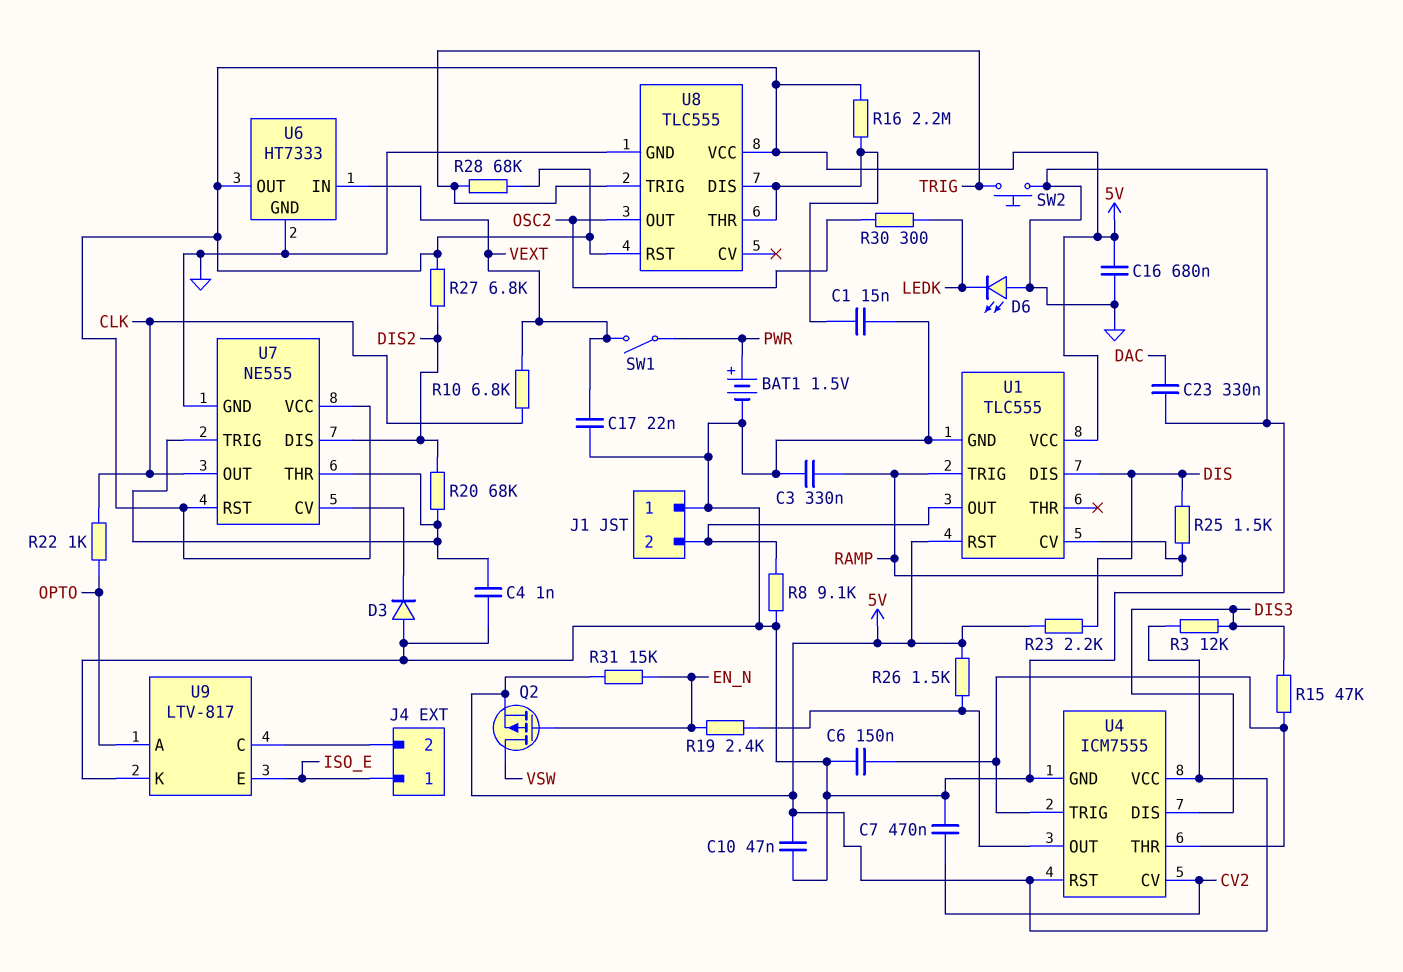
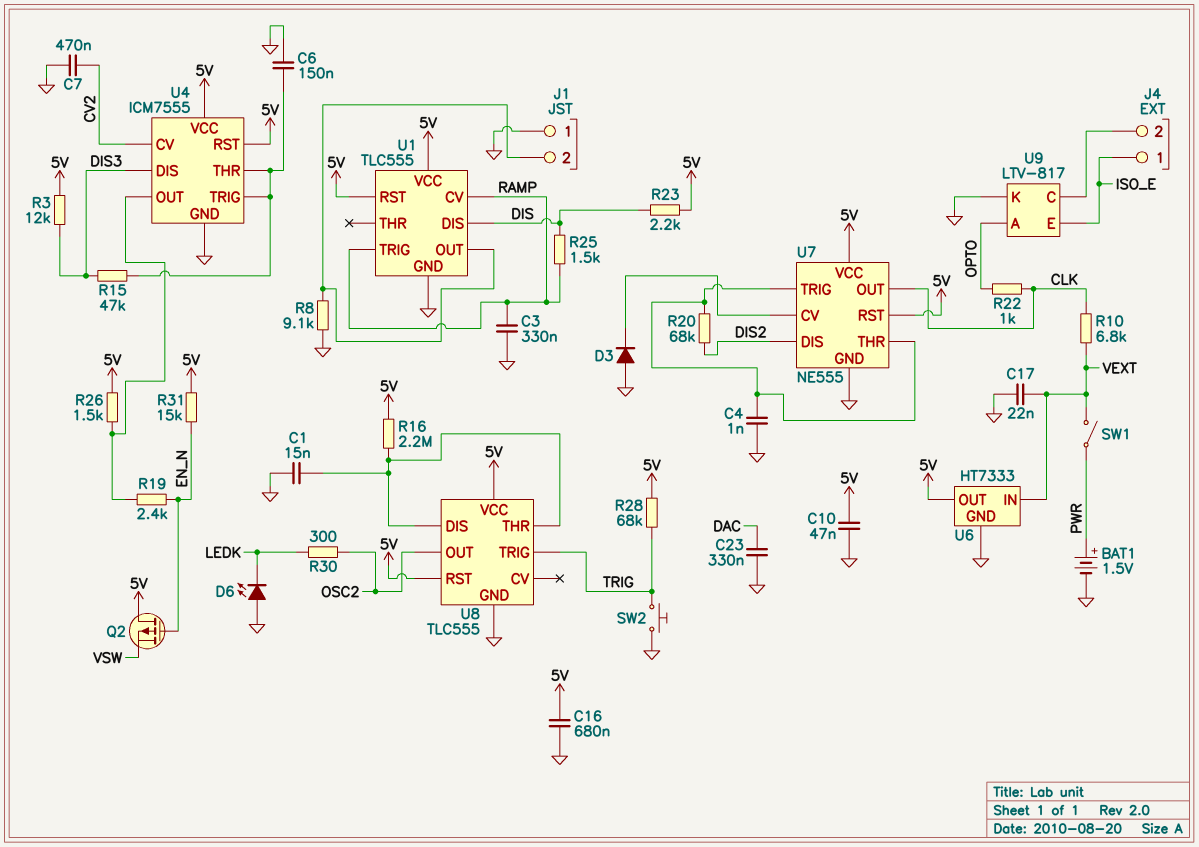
Q2: PMOS (G EN_N, D VSW, S 5V) -> PMOS (G EN_N, D 5V, S VSW)
R27: 6.8k (5V, DIS2) -> none

